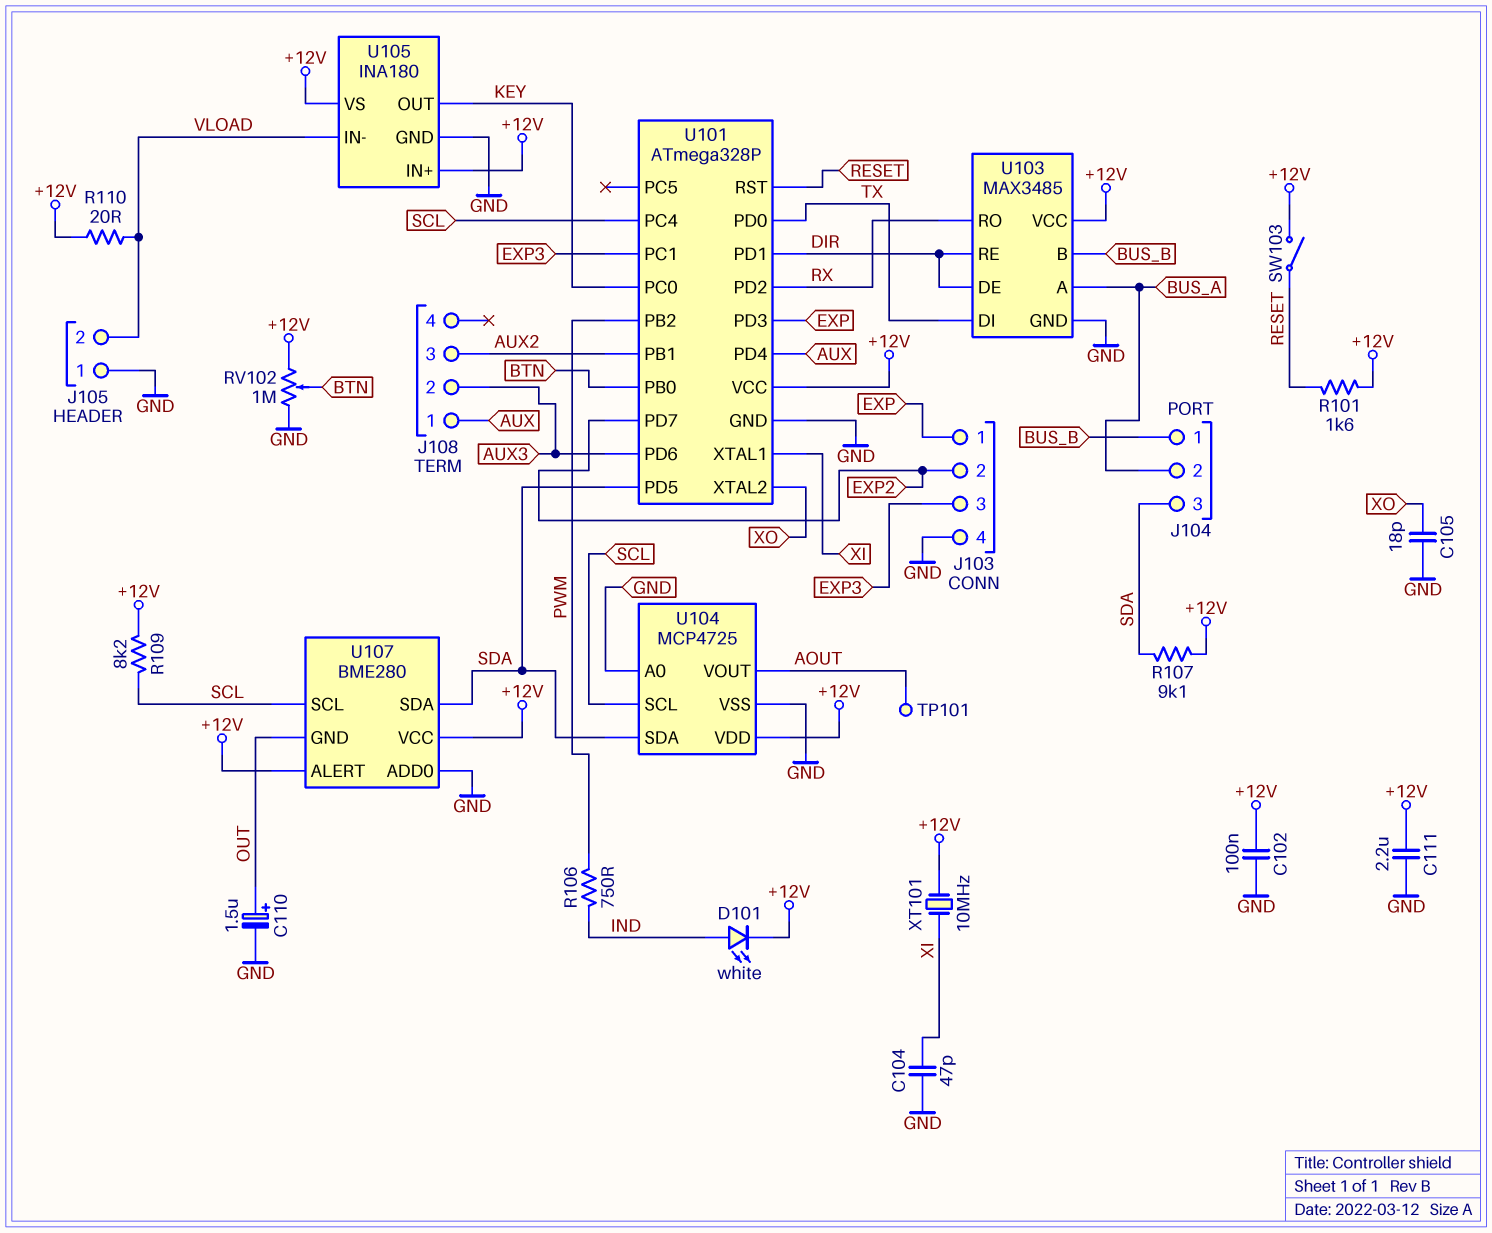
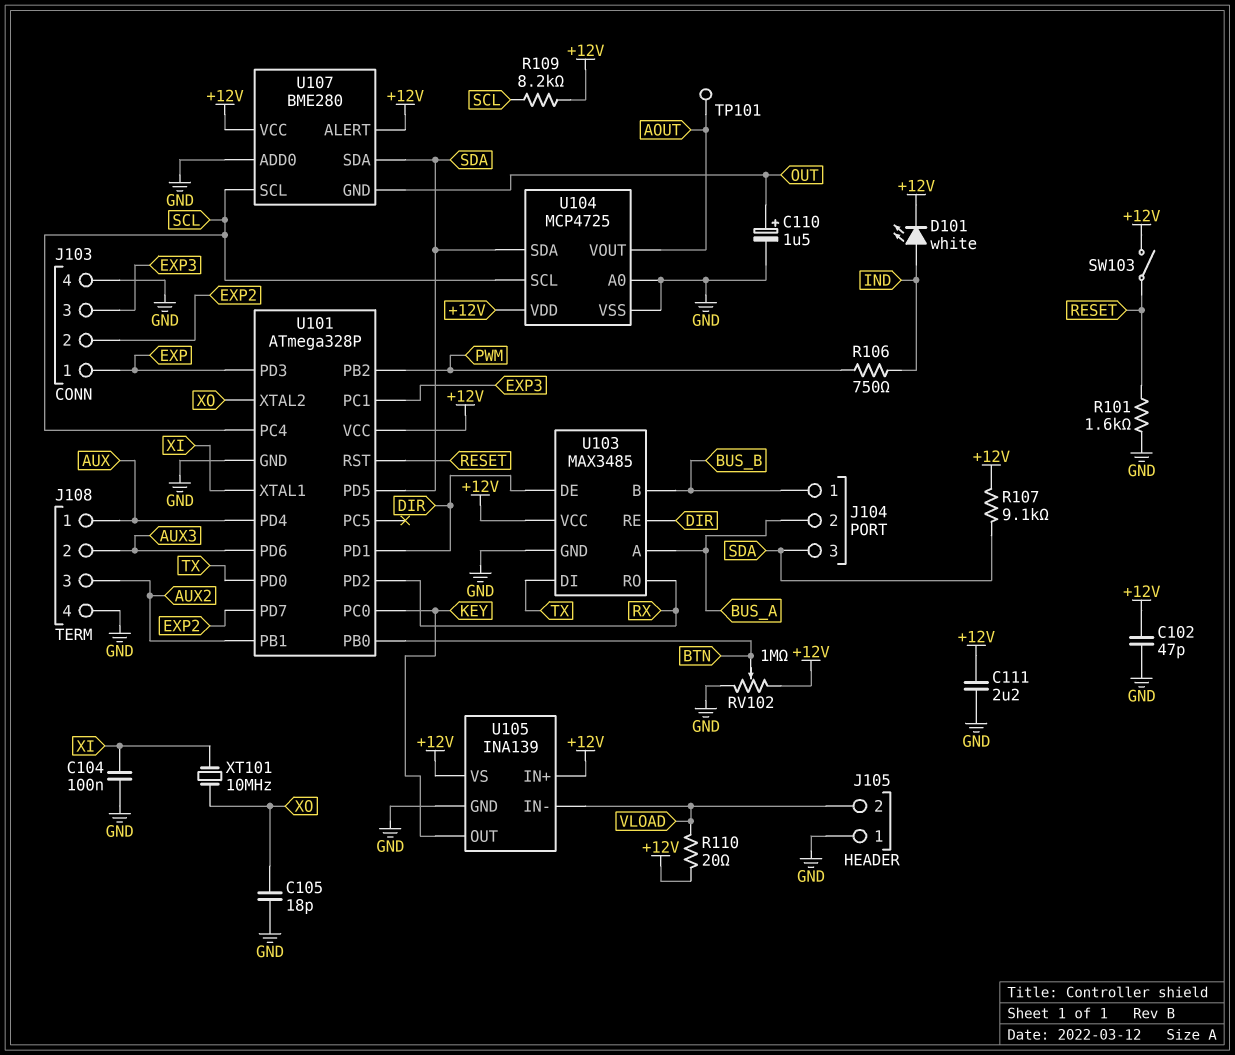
C102: 100nF (+12V, GND) -> 47pF (+12V, GND)
C104: 47pF (GND, XI) -> 100nF (GND, XI)
J108 pin 4: none -> GND
R101: 1.6k (+12V, RESET) -> 1.6k (GND, RESET)
U105: INA180 -> INA139
XT101: 10MHz (+12V, XI) -> 10MHz (XI, XO)

